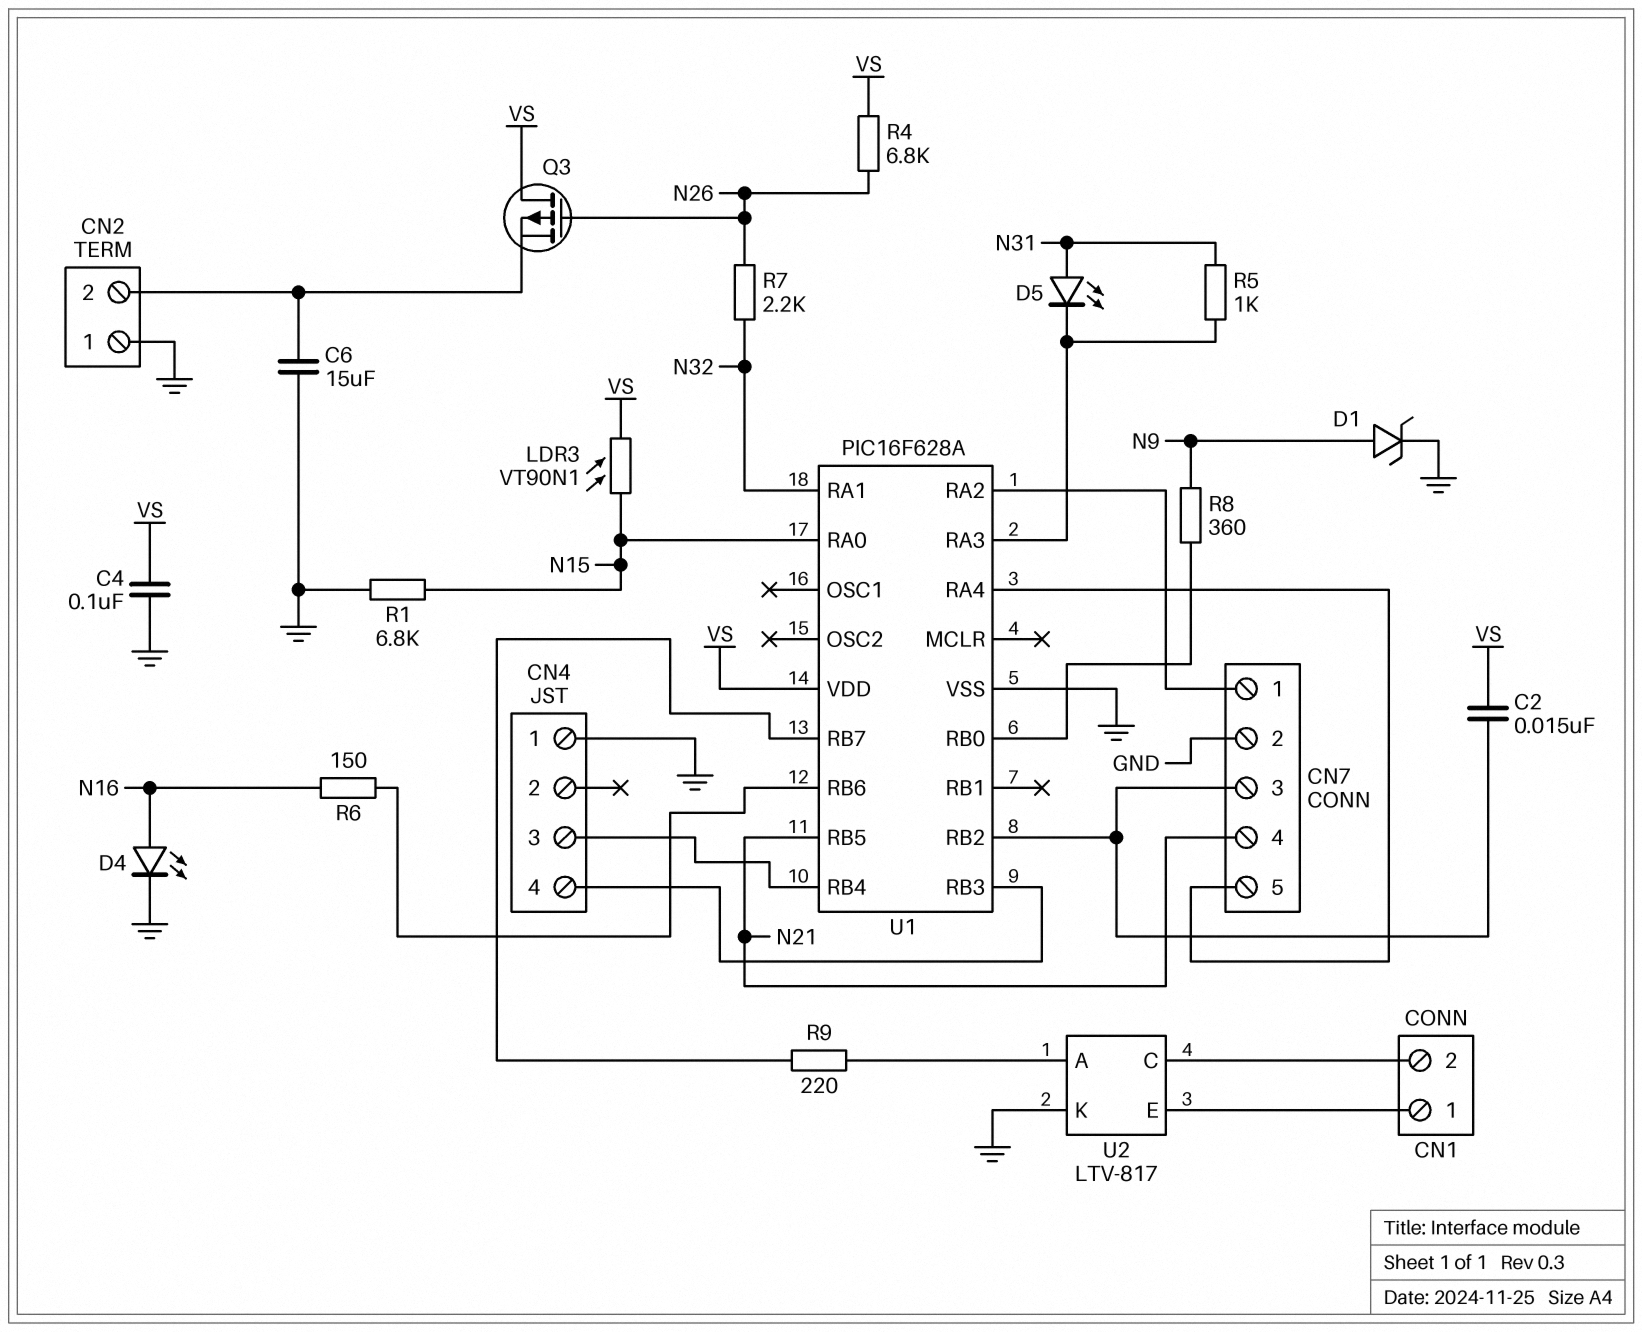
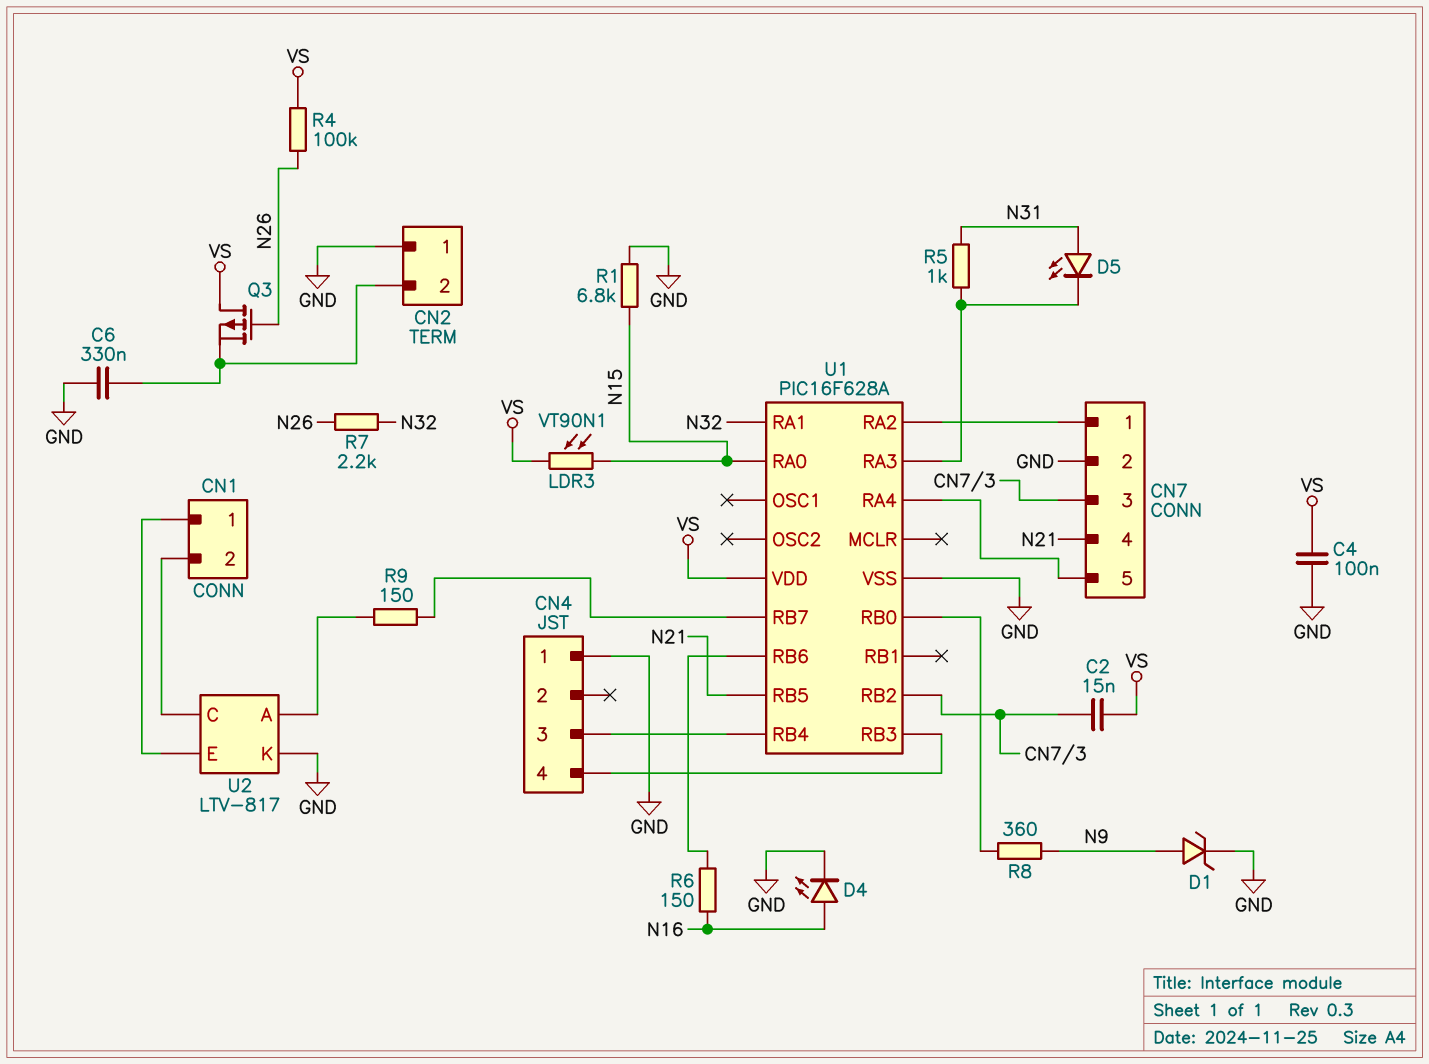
C6: 15uF (CN2/2, GND) -> 330nF (CN2/2, GND)
R4: 6.8k (N26, VS) -> 100k (N26, VS)
R9: 220 (U1/RB7, U2/A) -> 150 (U1/RB7, U2/A)

